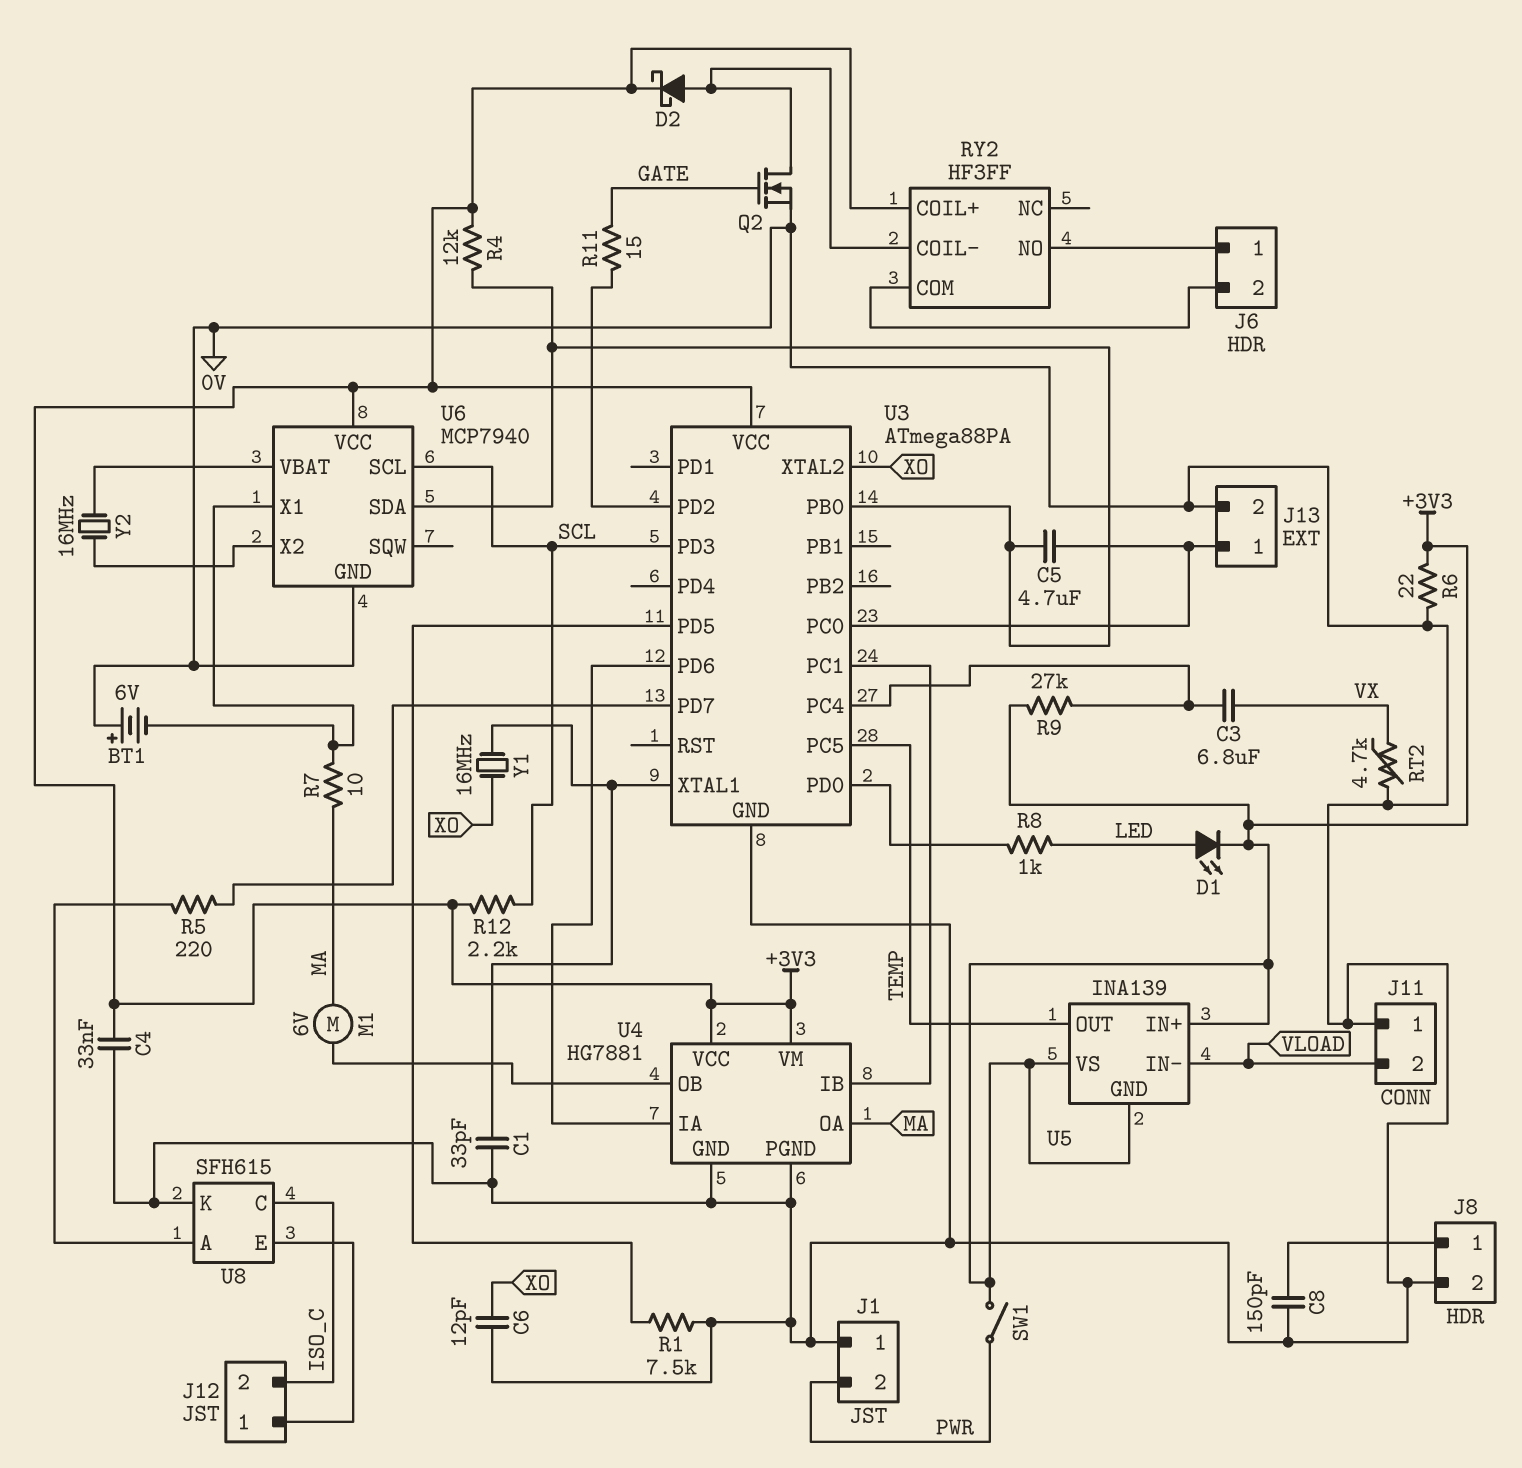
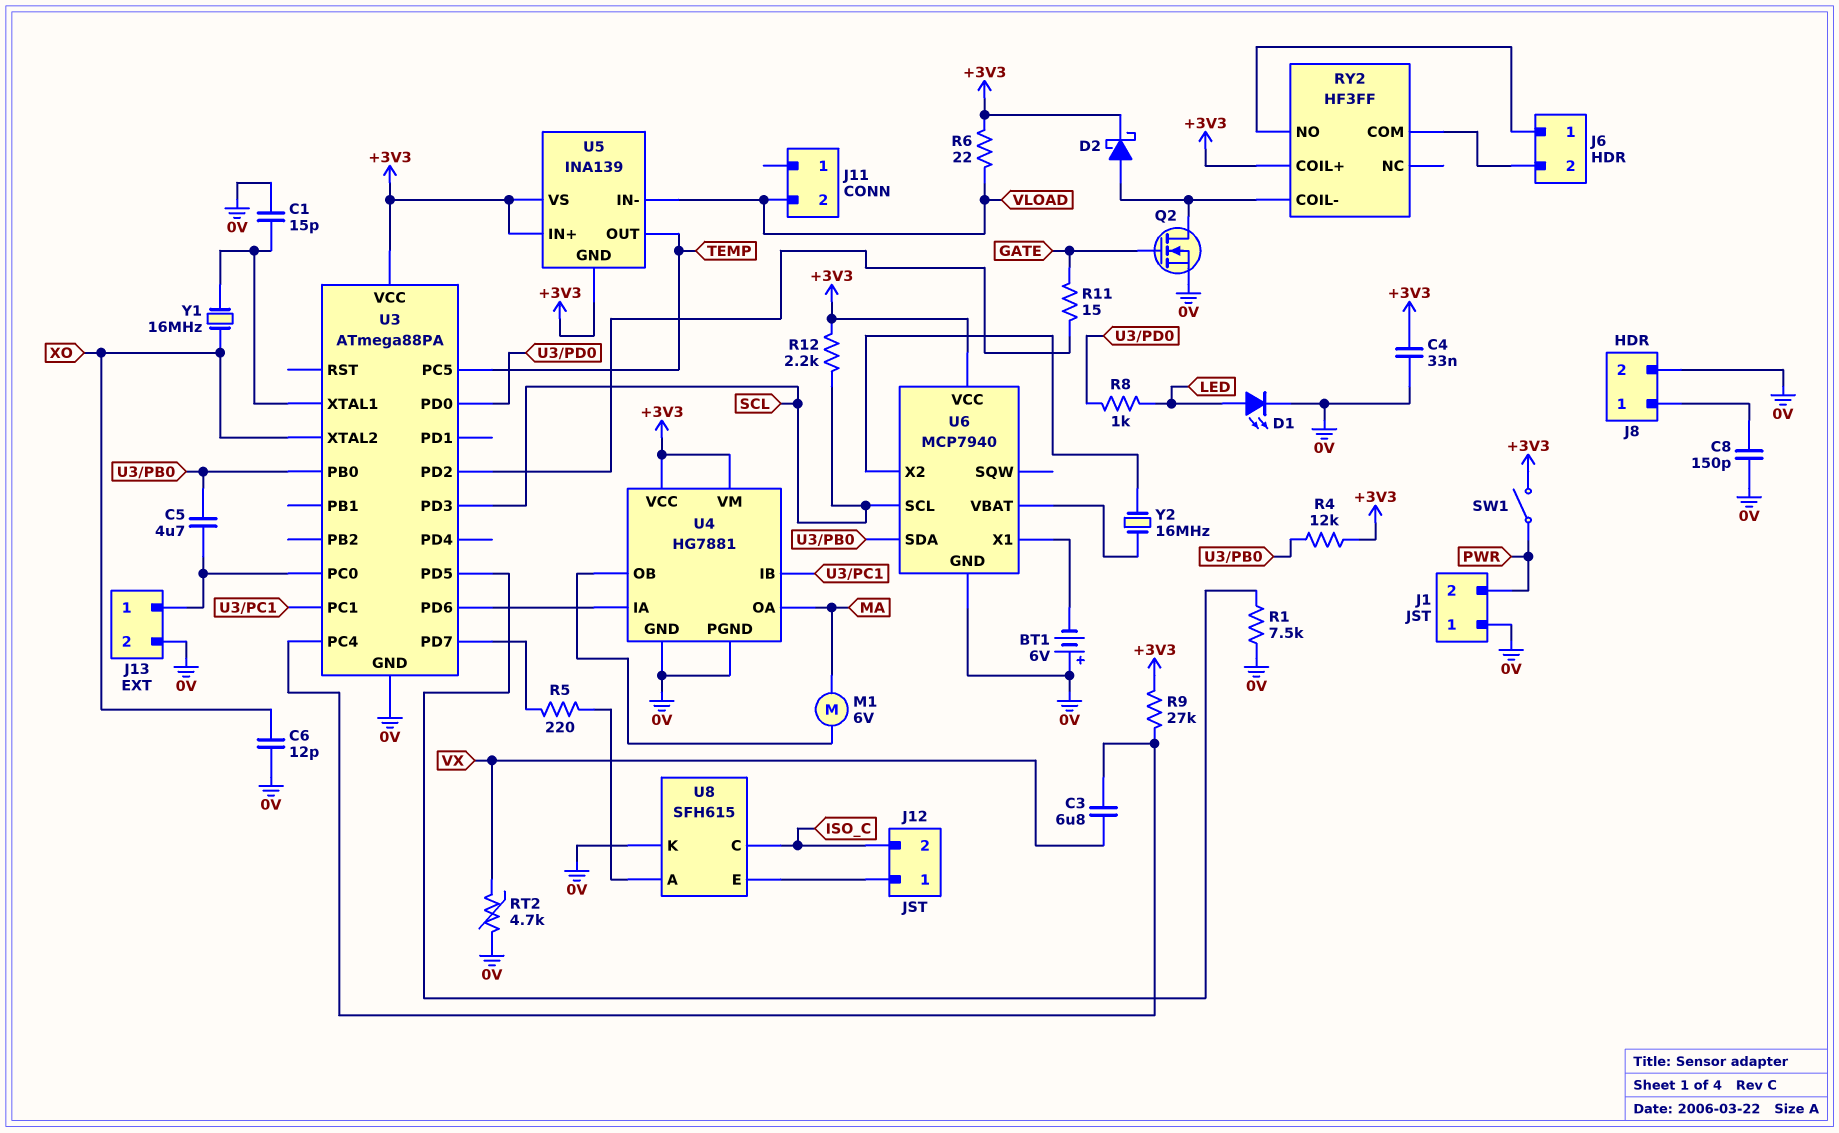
C1: 33pF (0V, U3/XTAL1) -> 15pF (0V, U3/XTAL1)
D1: LED (A LED, K +3V3) -> LED (A LED, K 0V)
J11 pin 1: 0V -> none
R6: 22 (+3V3, 0V) -> 22 (+3V3, VLOAD)
R7: 10 (MA, U6/X1) -> none

